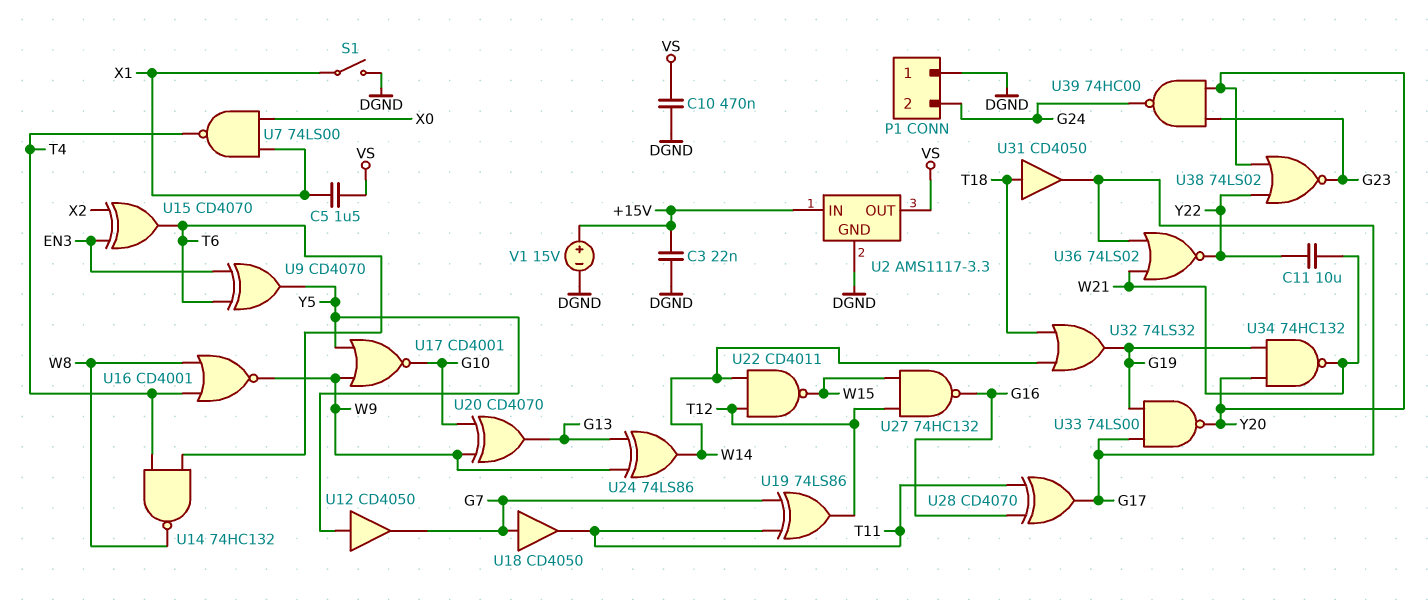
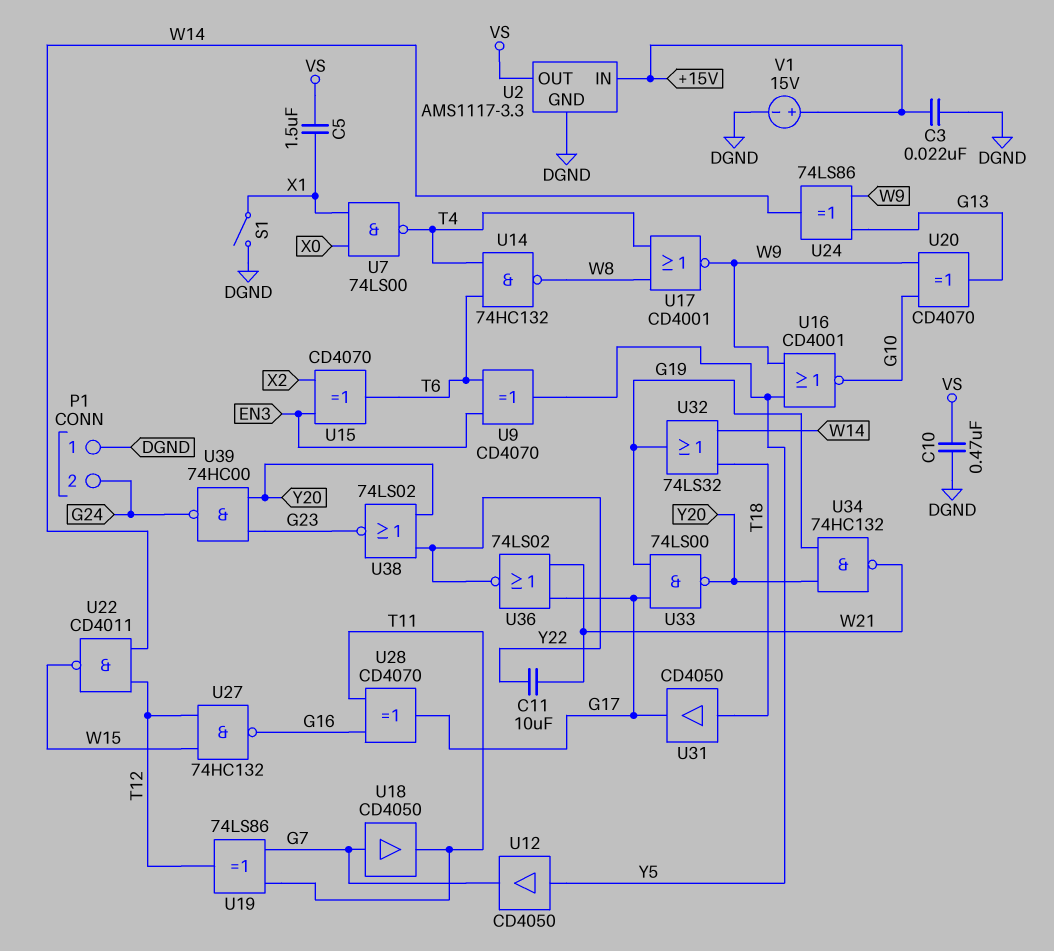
U16: NOR CD4001 (in T4, in W8, out W9) -> NOR CD4001 (in W9, in Y5, out G10)
U17: NOR CD4001 (in W9, in Y5, out G10) -> NOR CD4001 (in T4, in W8, out W9)

